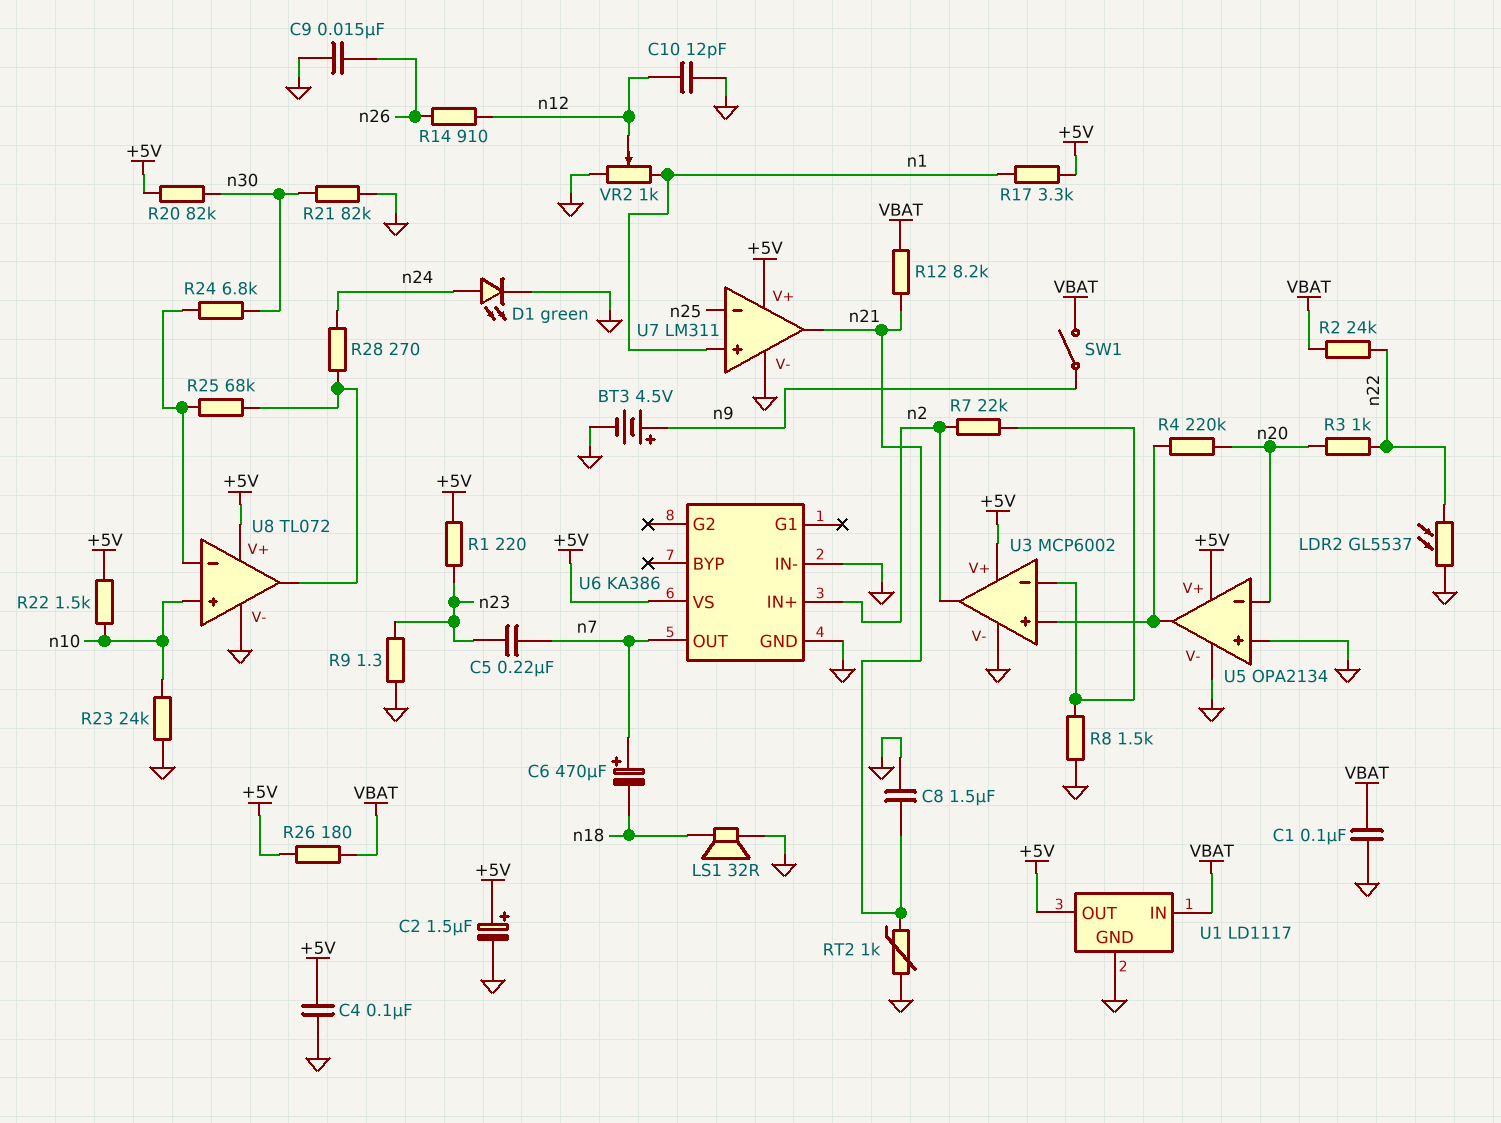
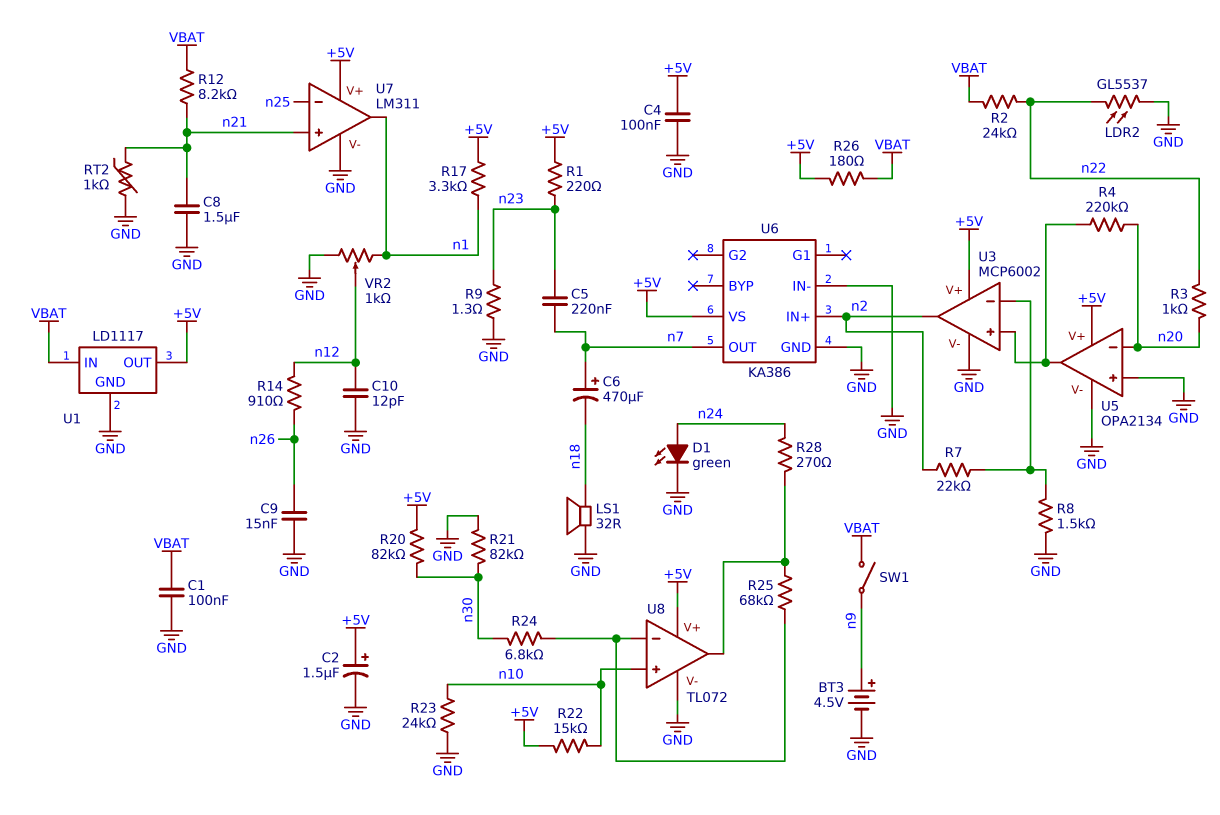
R22: 1.5k (+5V, n10) -> 15k (+5V, n10)
U7 pin in+: n1 -> n21
U7 pin out: n21 -> n1

